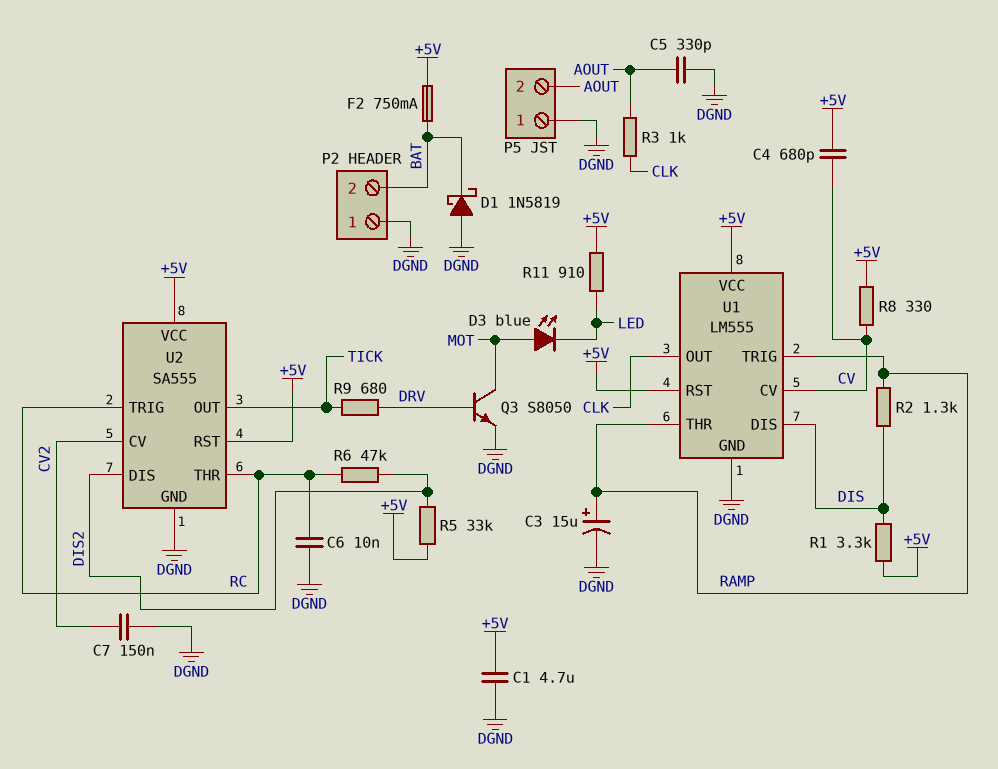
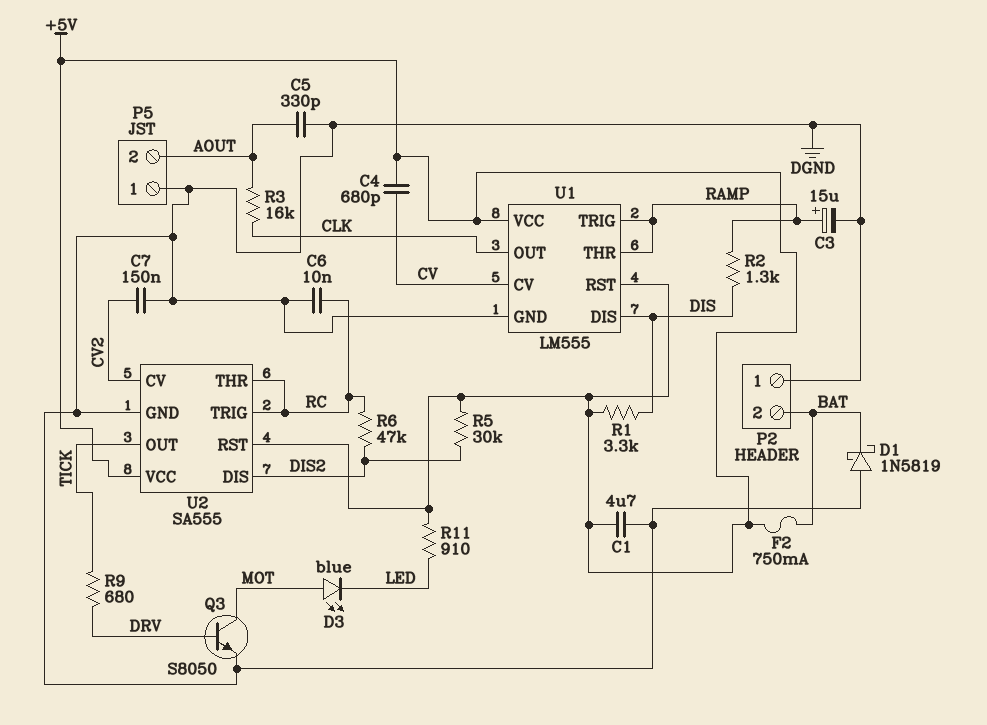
R3: 1k (AOUT, CLK) -> 16k (AOUT, CLK)
R5: 33k (+5V, DIS2) -> 30k (+5V, DIS2)
R8: 330 (+5V, CV) -> none

